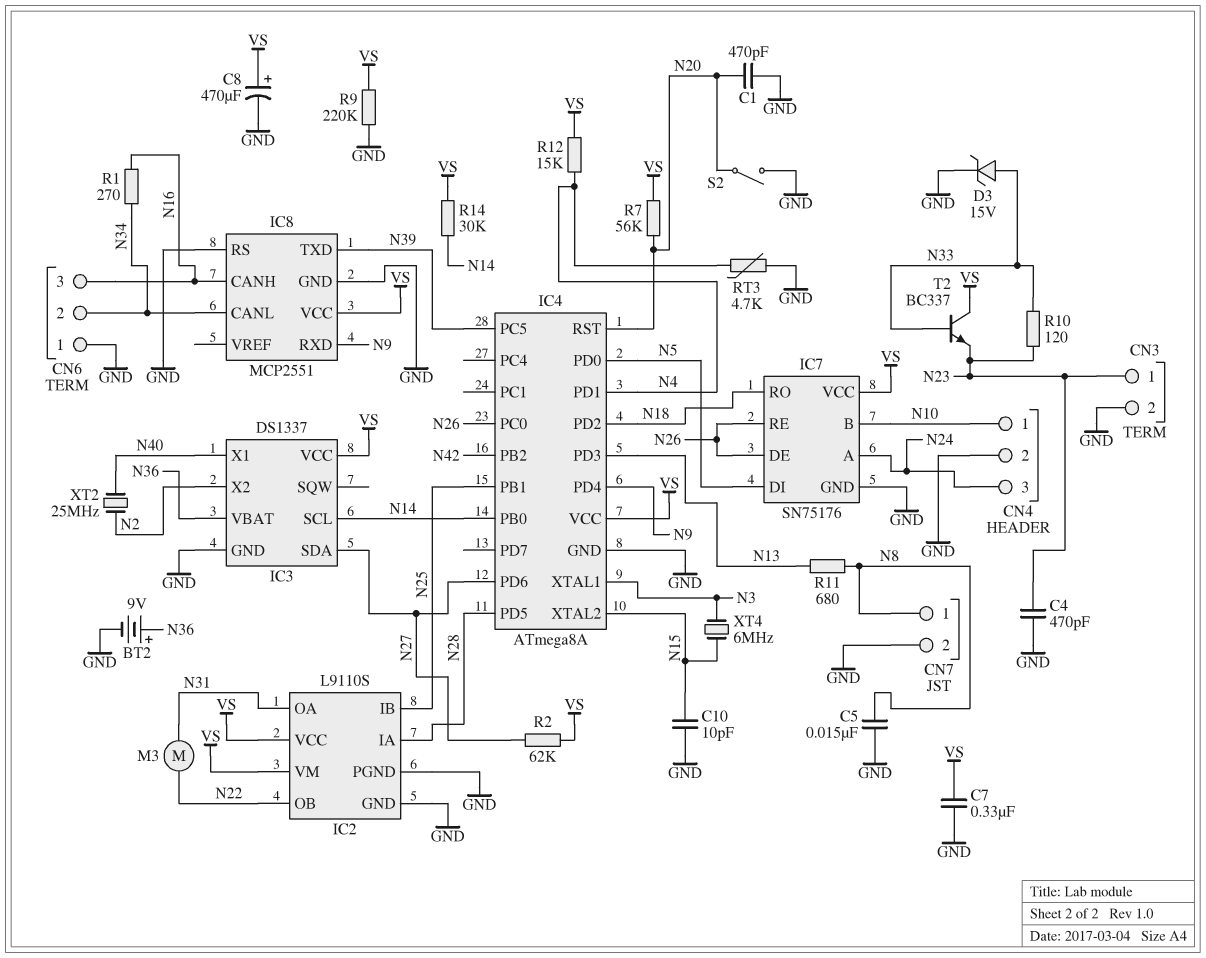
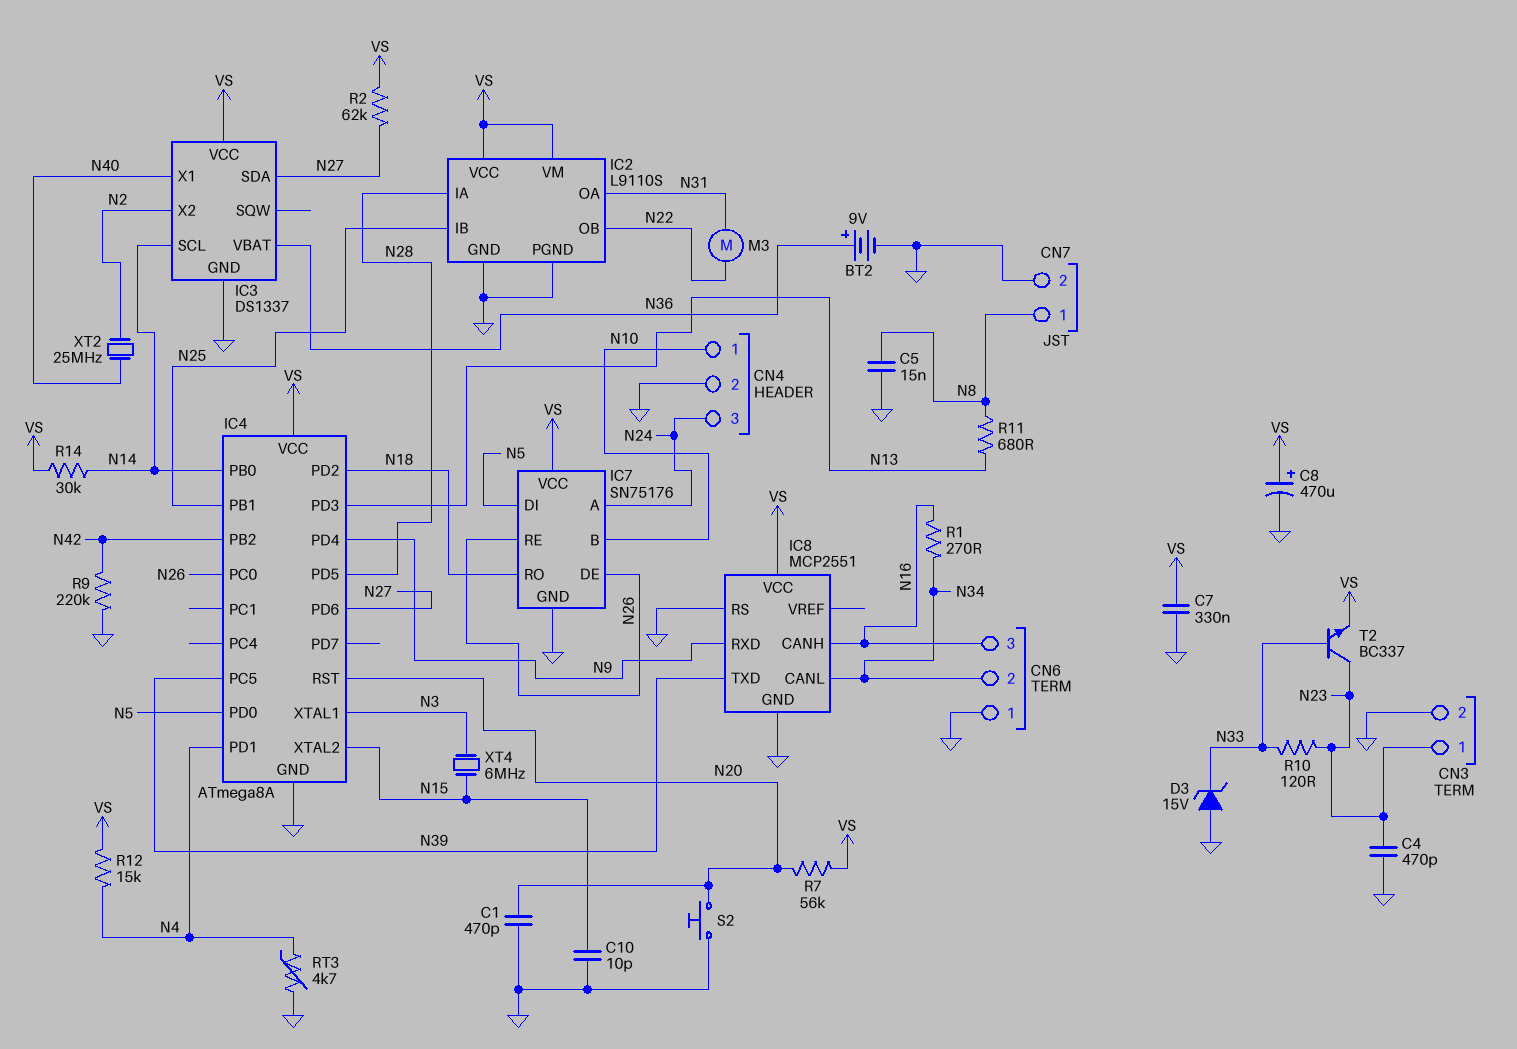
D3: zener 15V (A N33, K GND) -> zener 15V (A GND, K N33)
R9: 220k (GND, VS) -> 220k (GND, N42)
S2: switch (GND, N20) -> button (GND, N20)
T2: NPN BC337 (B N33, C VS, E N23) -> NPN BC337 (B N33, C N23, E VS)

